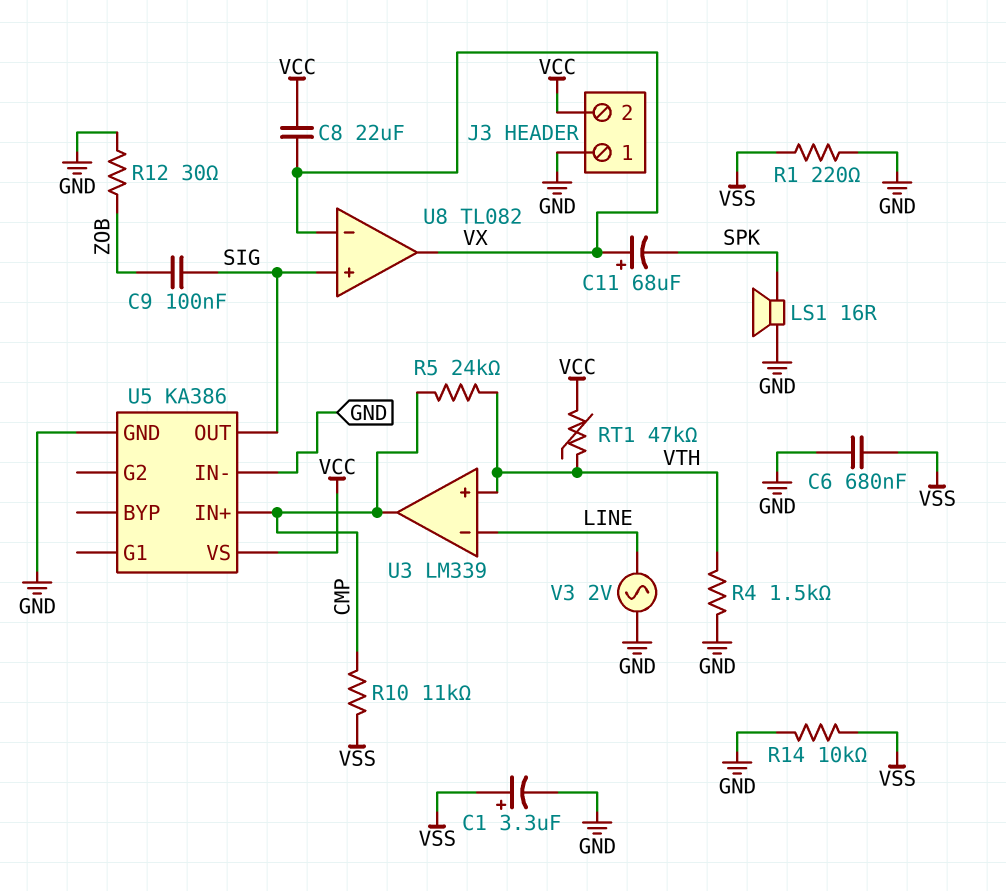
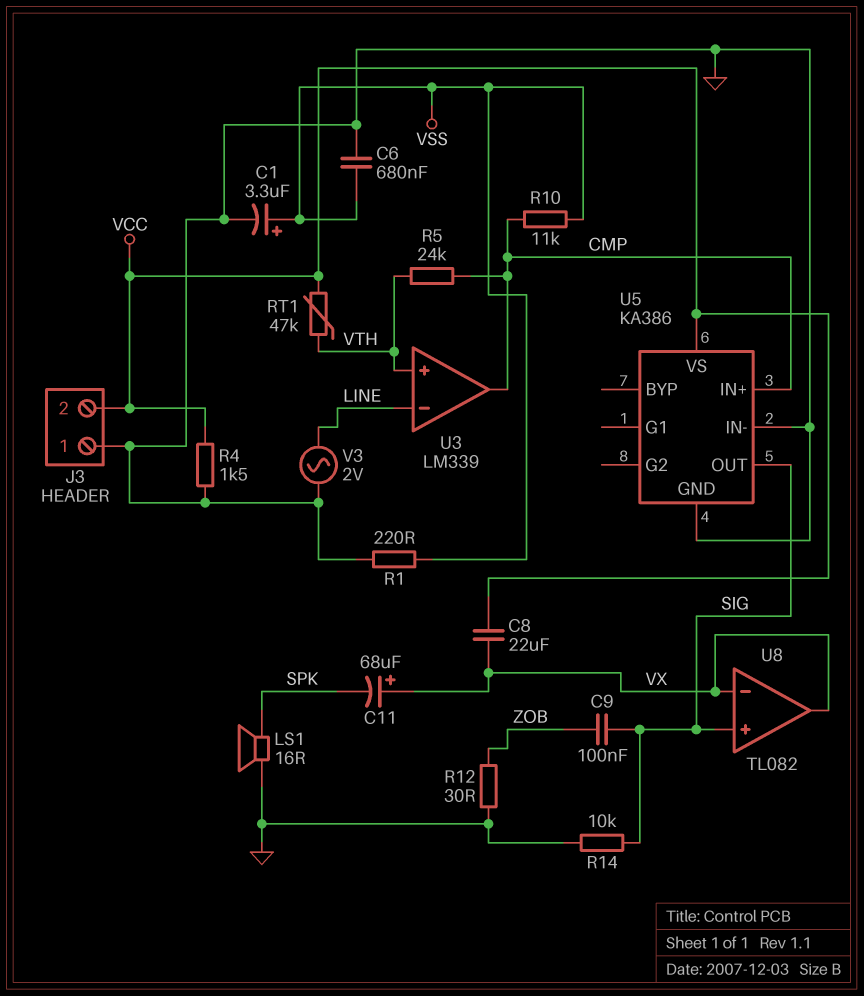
R4: 1.5k (GND, VTH) -> 1.5k (GND, VCC)
R14: 10k (GND, VSS) -> 10k (GND, SIG)

